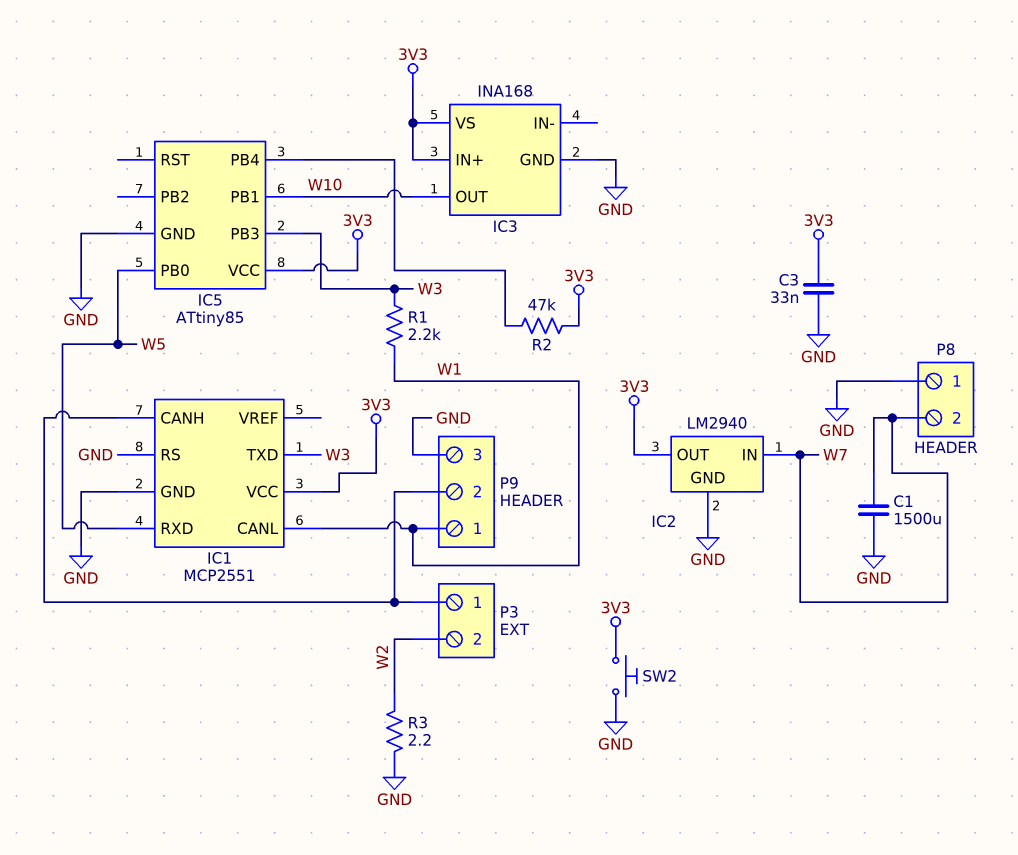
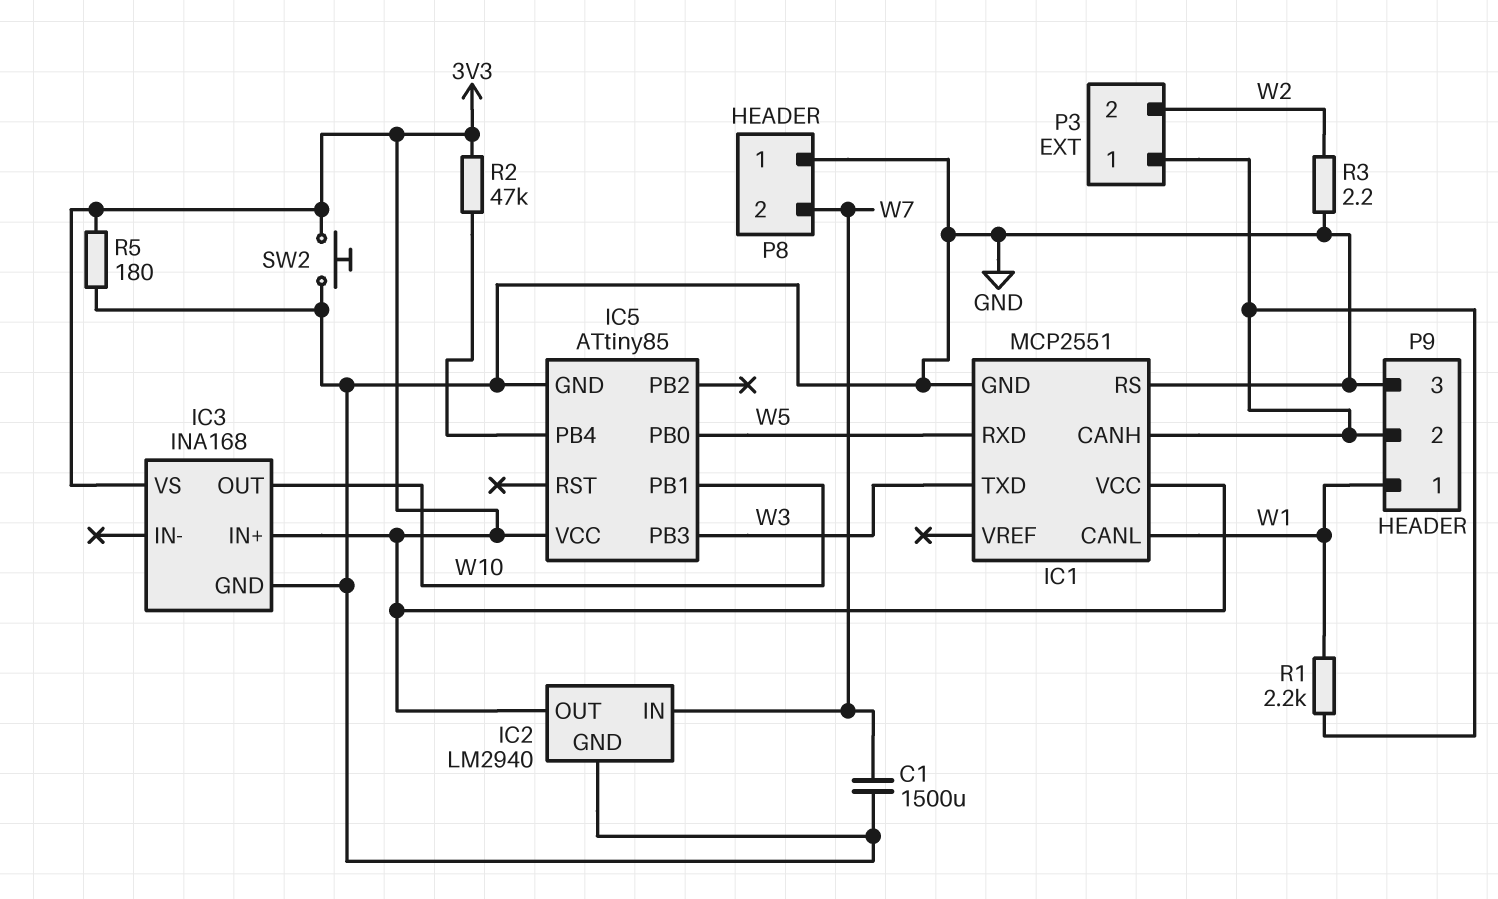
C3: 33nF (3V3, GND) -> none
R1: 2.2k (W1, W3) -> 2.2k (IC1/CANH, W1)
R5: none -> 180 (3V3, GND)

